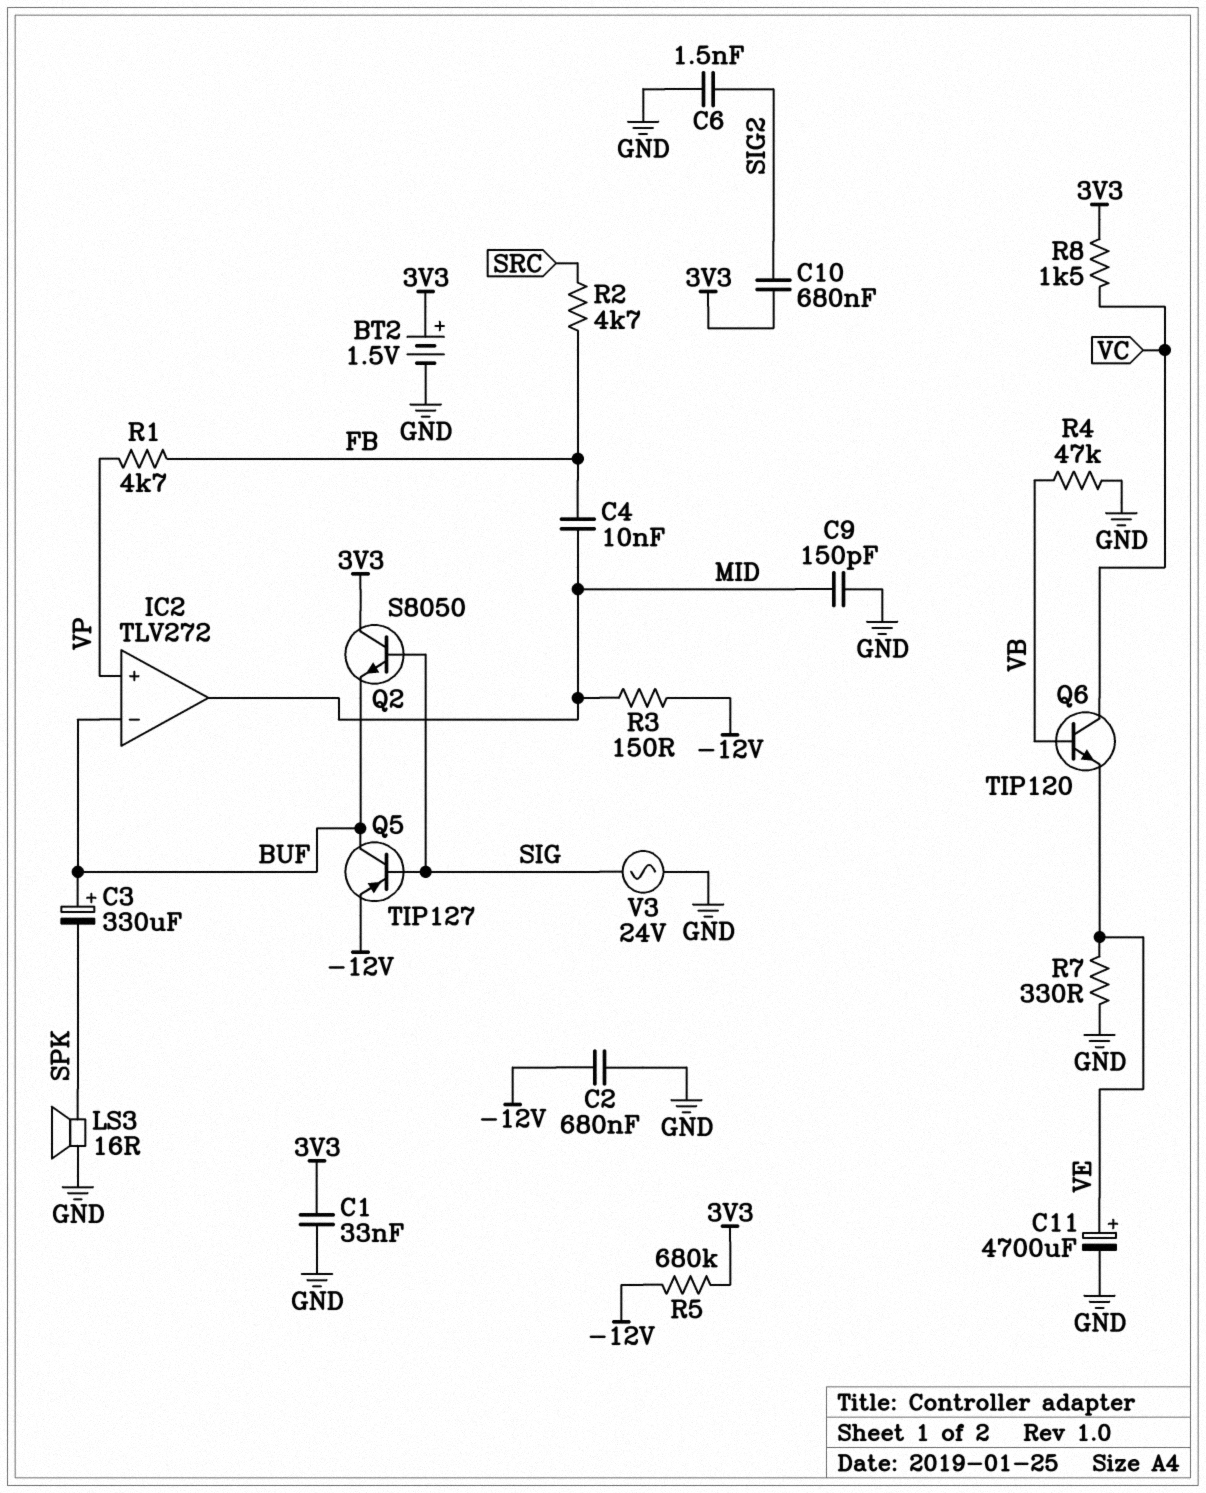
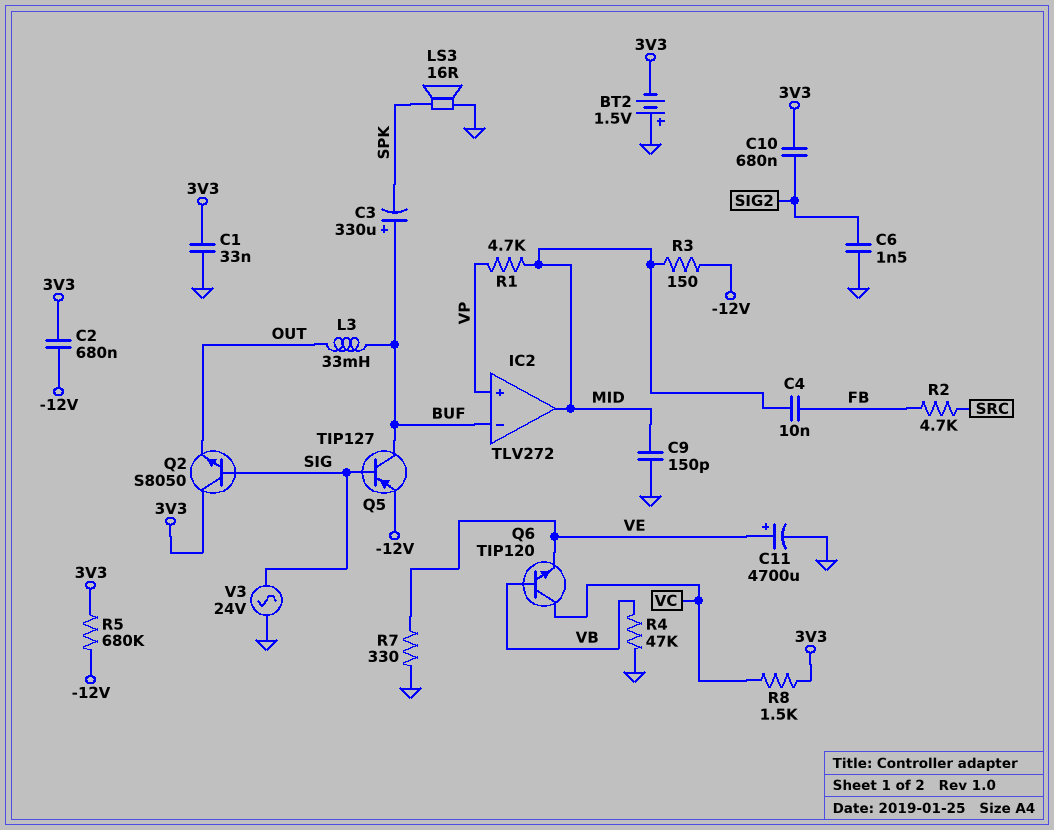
BT2: 1.5V (plus 3V3, minus GND) -> 1.5V (plus GND, minus 3V3)
C2: 680nF (-12V, GND) -> 680nF (-12V, 3V3)
L3: none -> 33mH (BUF, OUT)
Q2: NPN S8050 (B SIG, C 3V3, E BUF) -> NPN S8050 (B SIG, C 3V3, E OUT)
R1: 4.7k (FB, VP) -> 4.7k (MID, VP)

